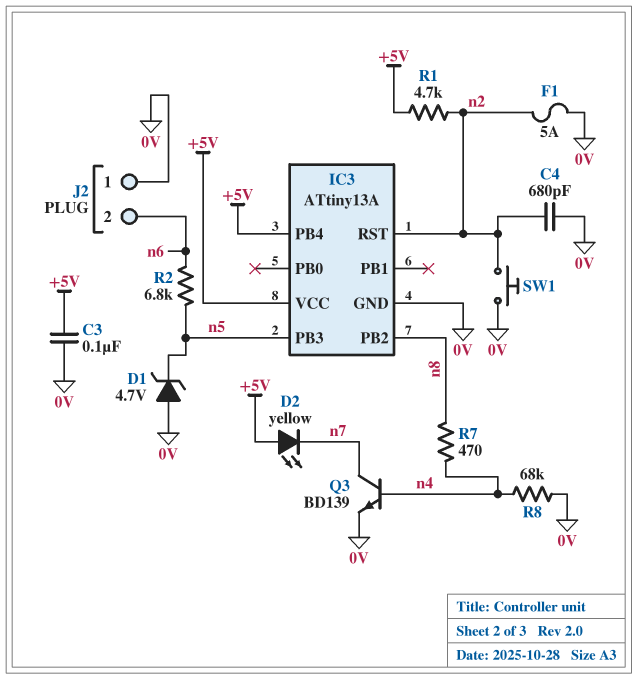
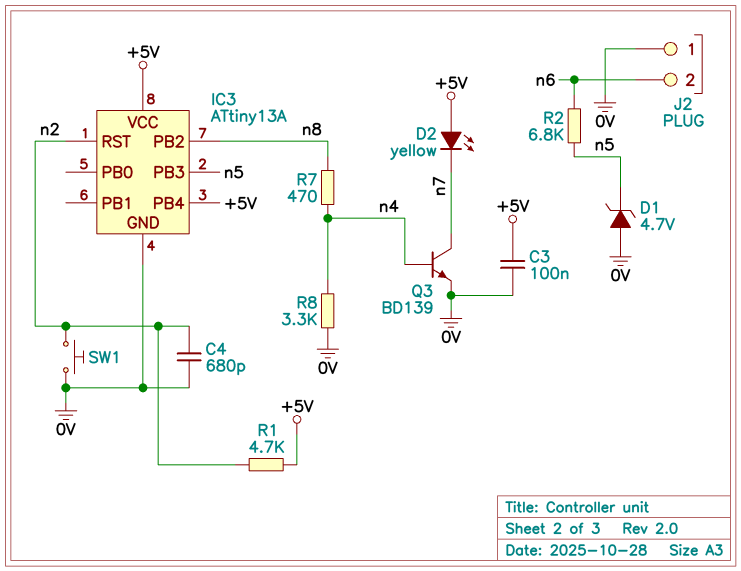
F1: 5A (0V, n2) -> none
R8: 68k (0V, n4) -> 3.3k (0V, n4)

